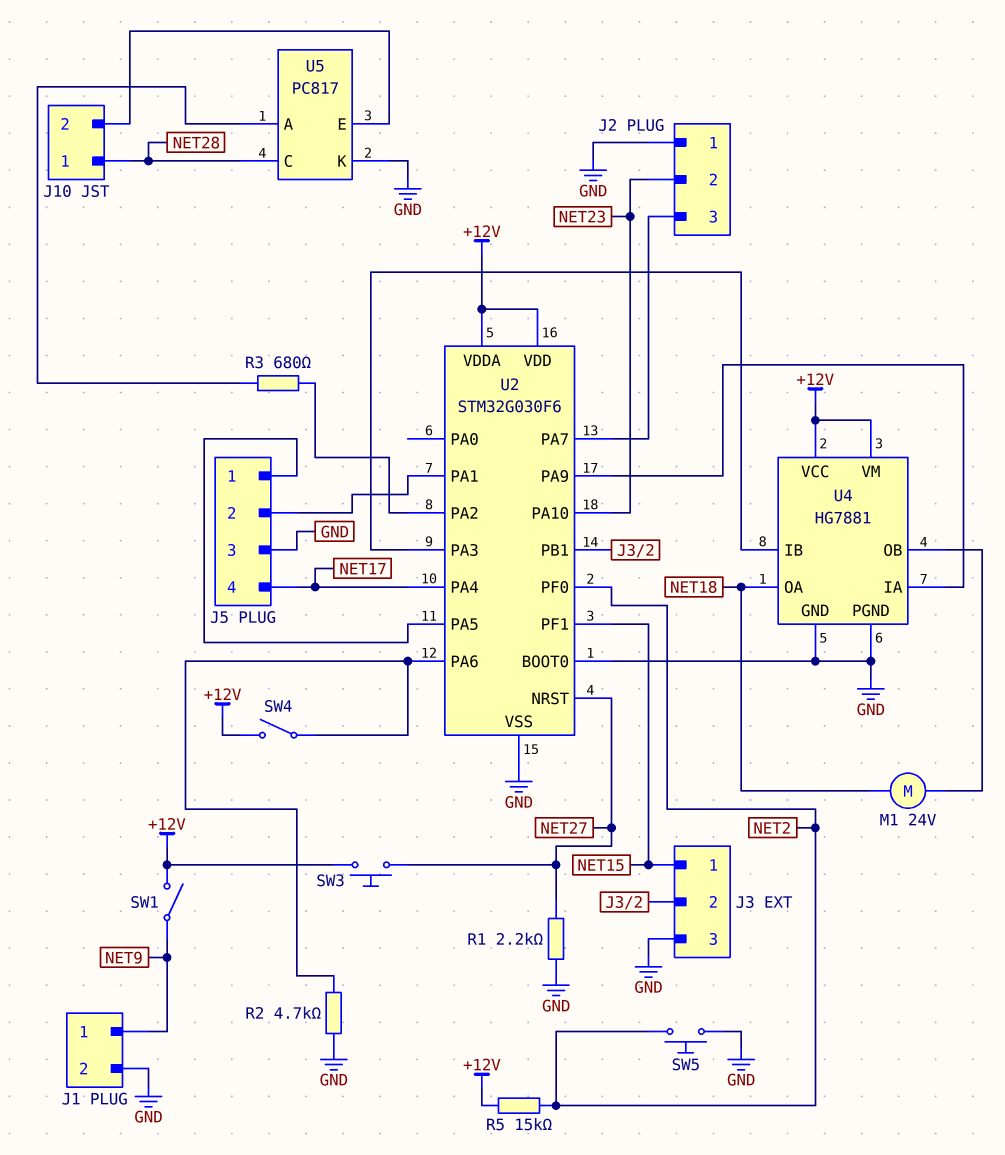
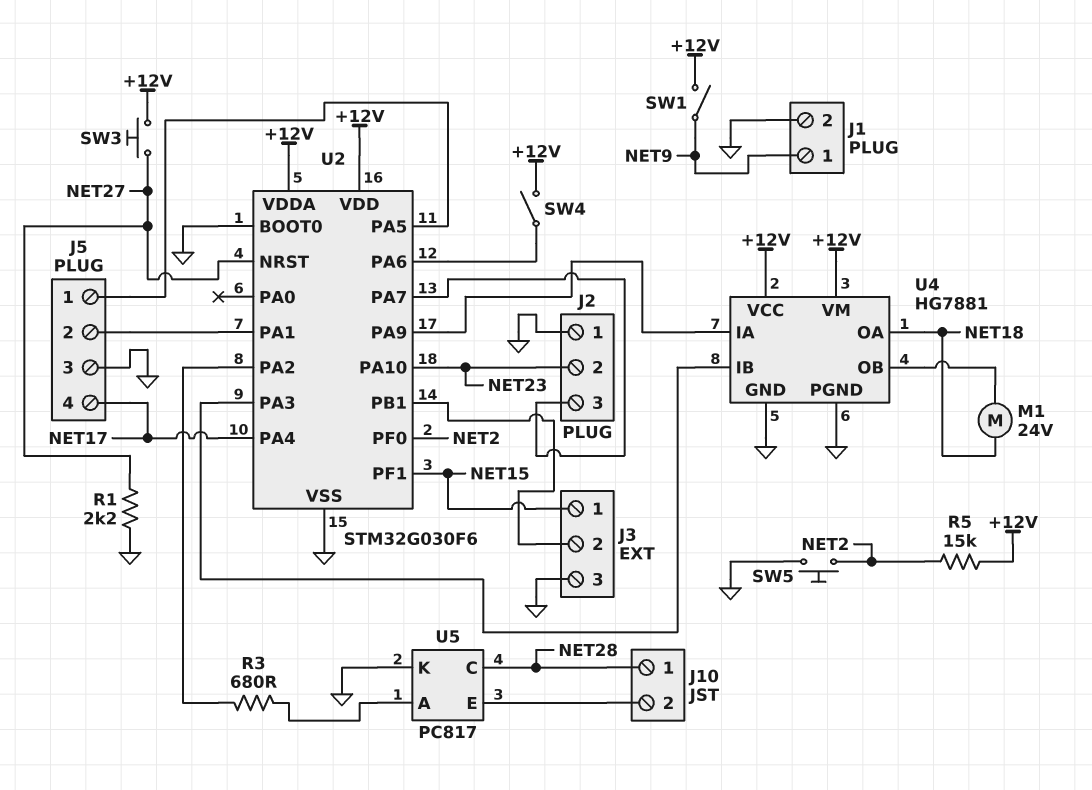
R2: 4.7k (GND, U2/PA6) -> none

